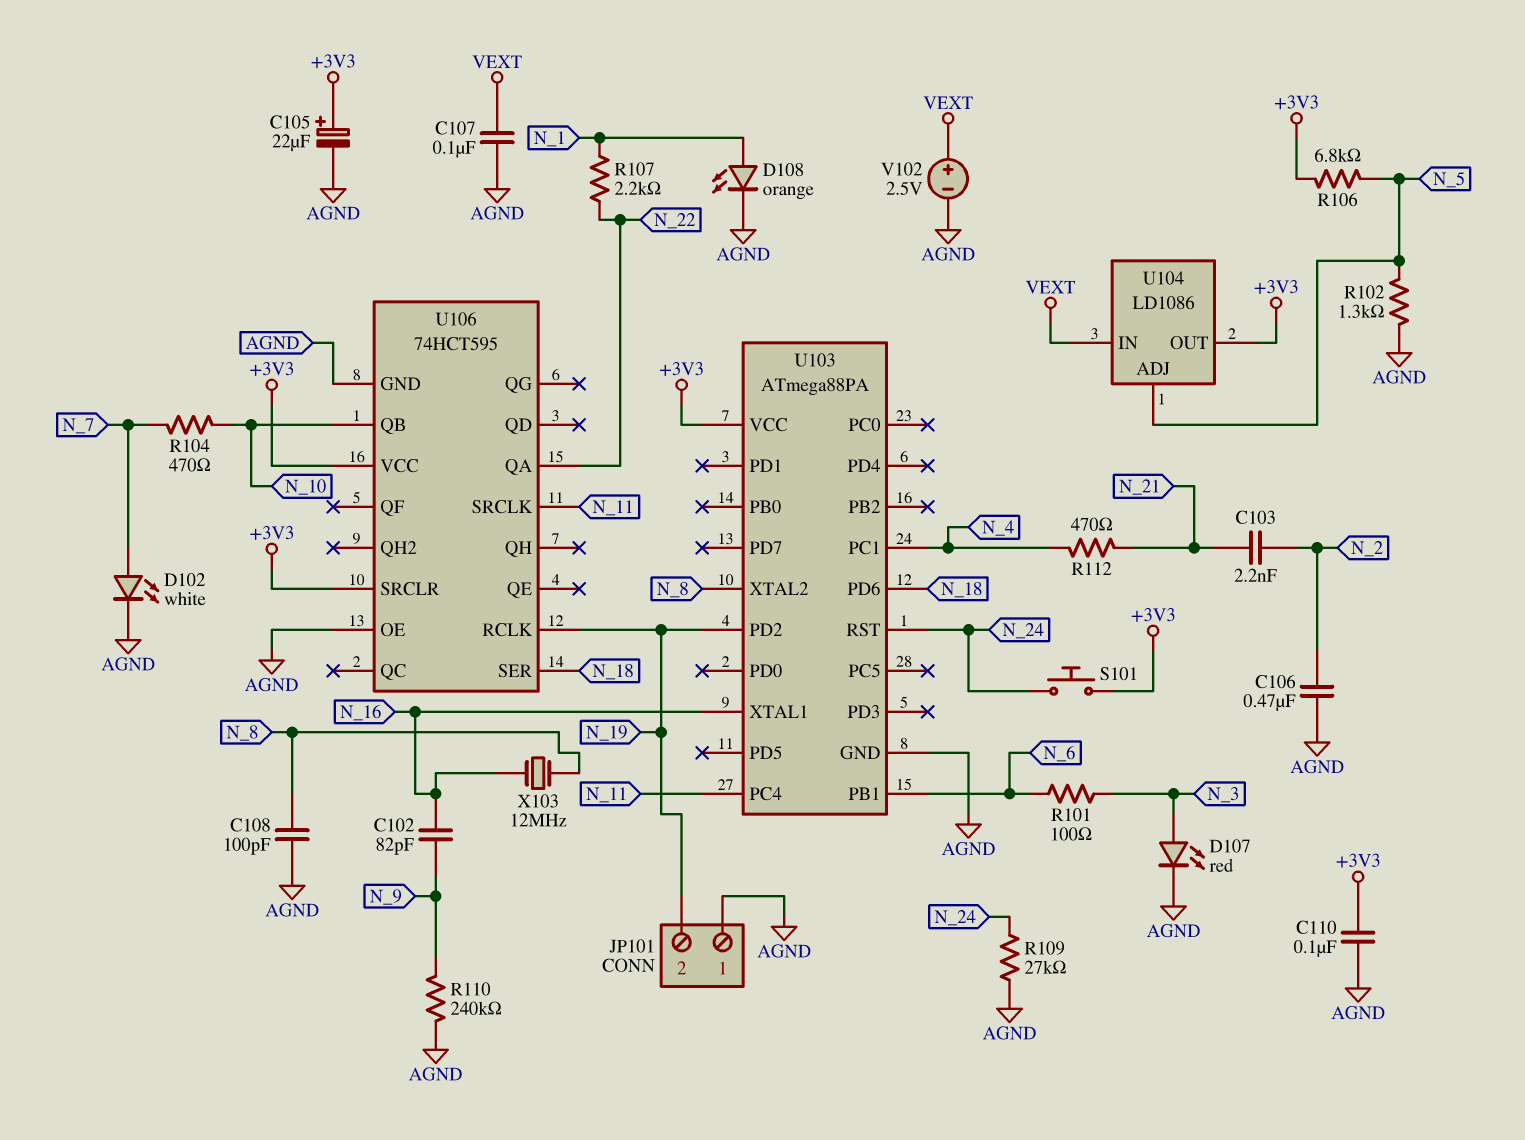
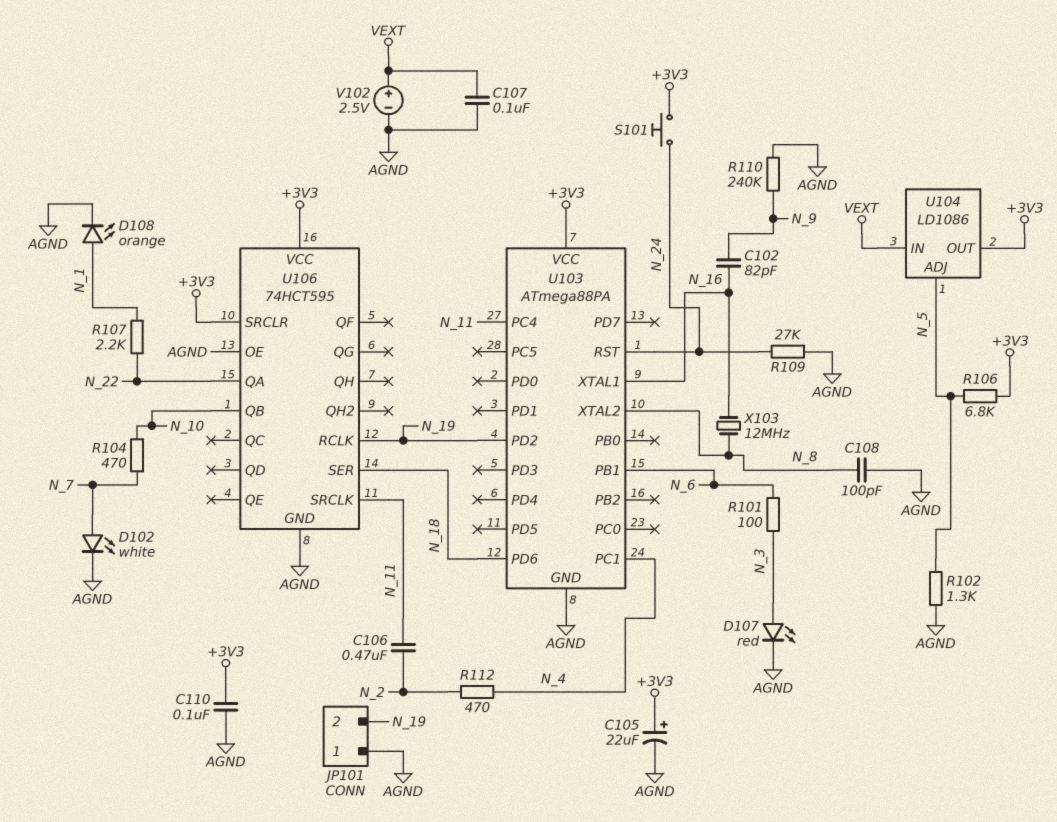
C103: 2.2nF (N_2, N_21) -> none
C106: 470nF (AGND, N_2) -> 470nF (N_2, N_11)
R112: 470 (N_4, N_21) -> 470 (N_2, N_4)

